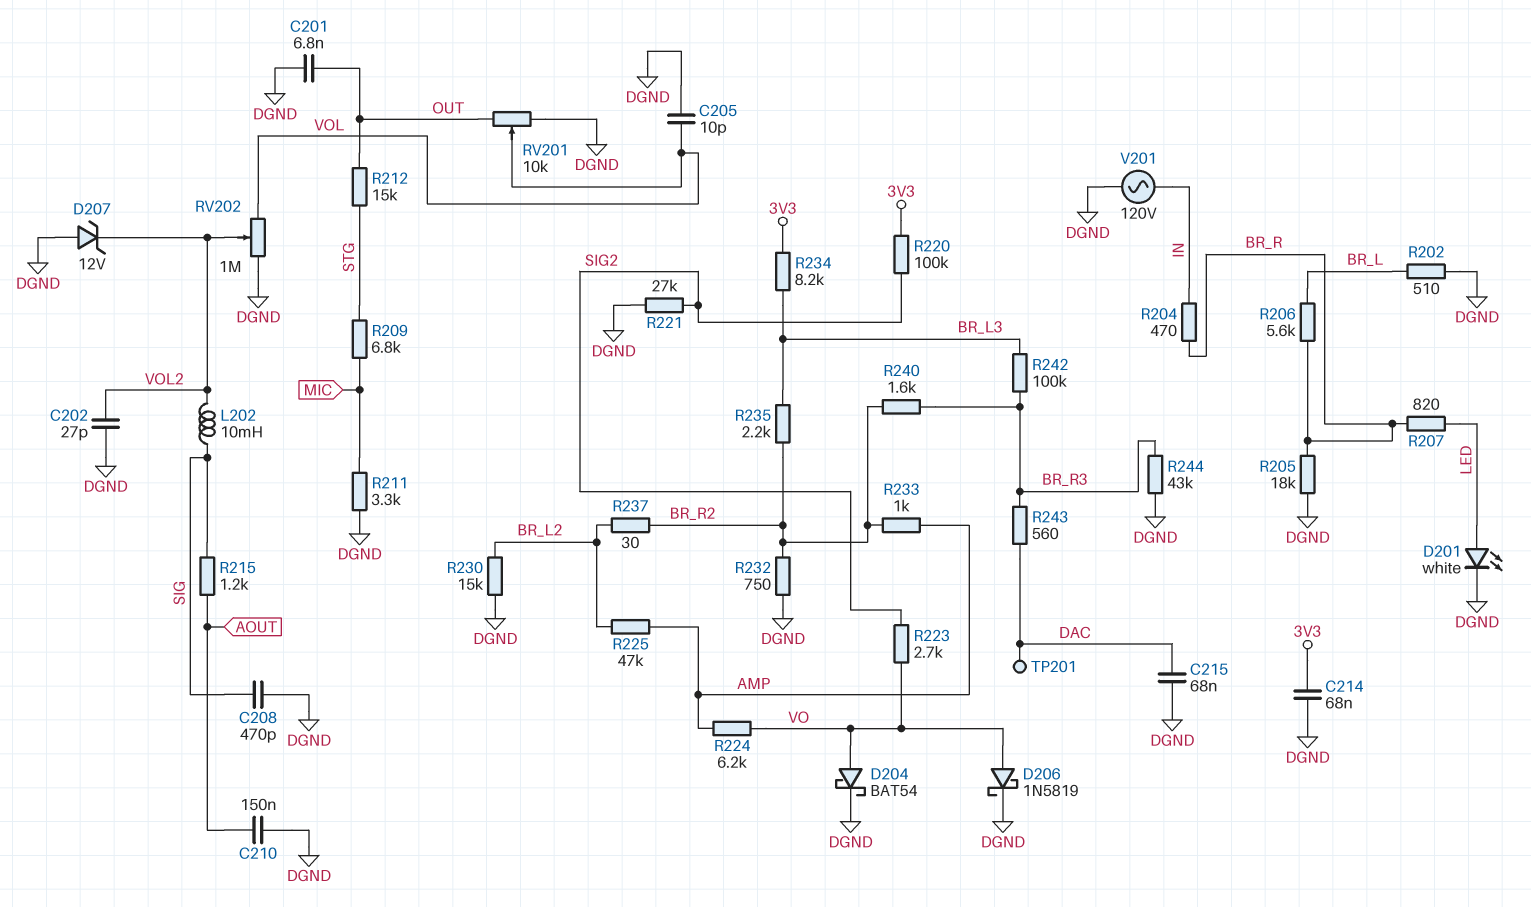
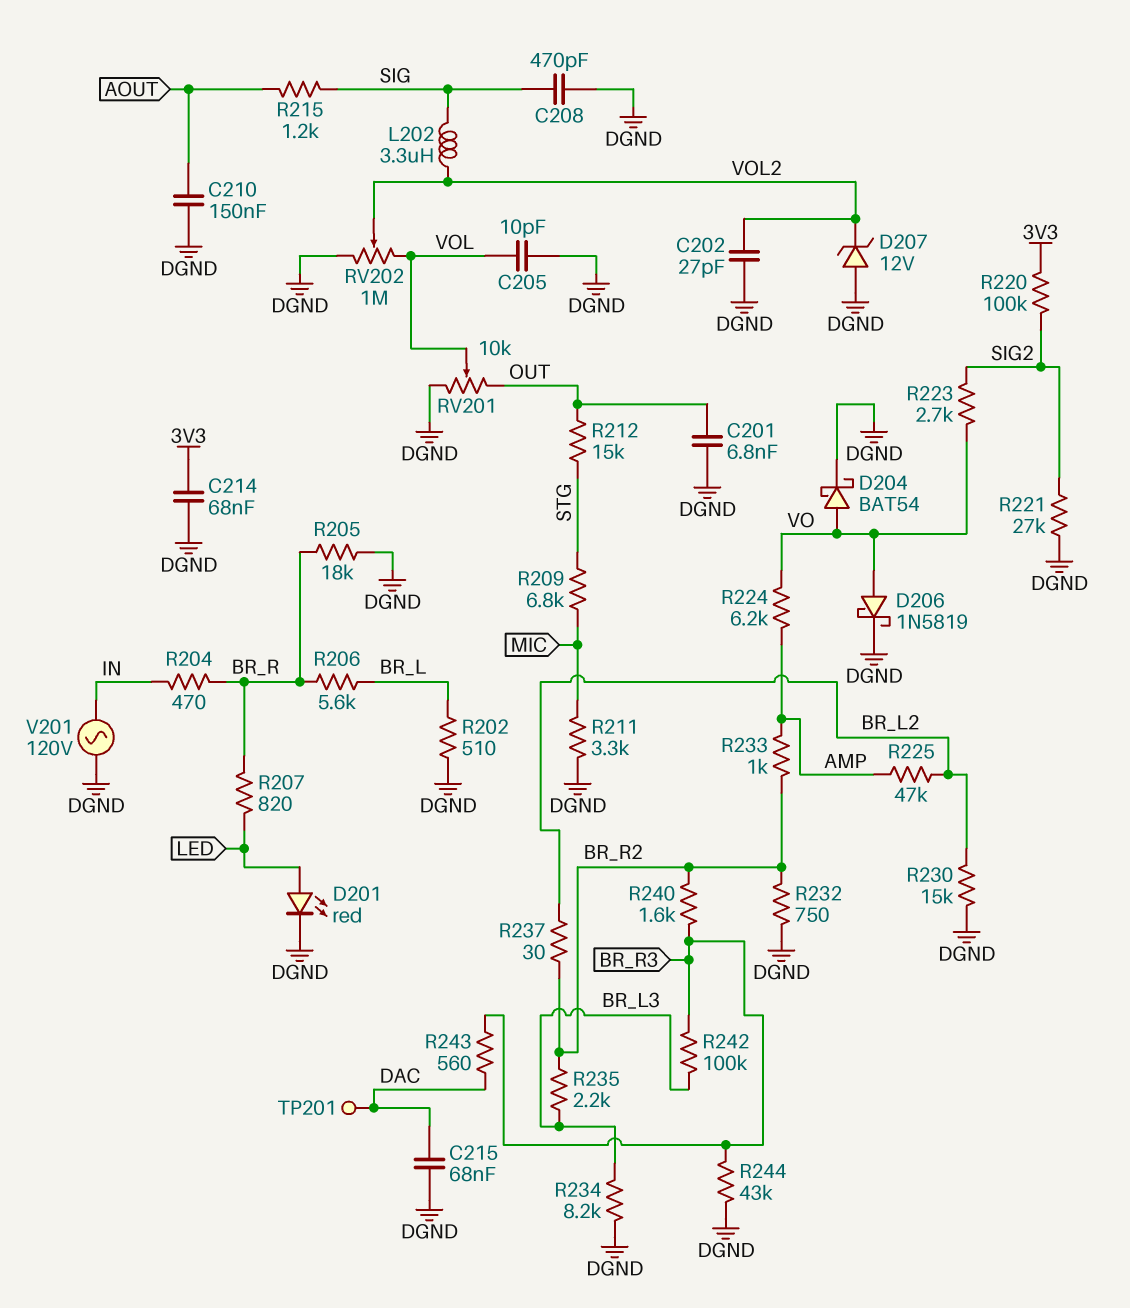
D201: LED white (A LED, K DGND) -> LED red (A LED, K DGND)
L202: 10mH (SIG, VOL2) -> 3.3uH (SIG, VOL2)
R234: 8.2k (3V3, BR_L3) -> 8.2k (BR_L3, DGND)

